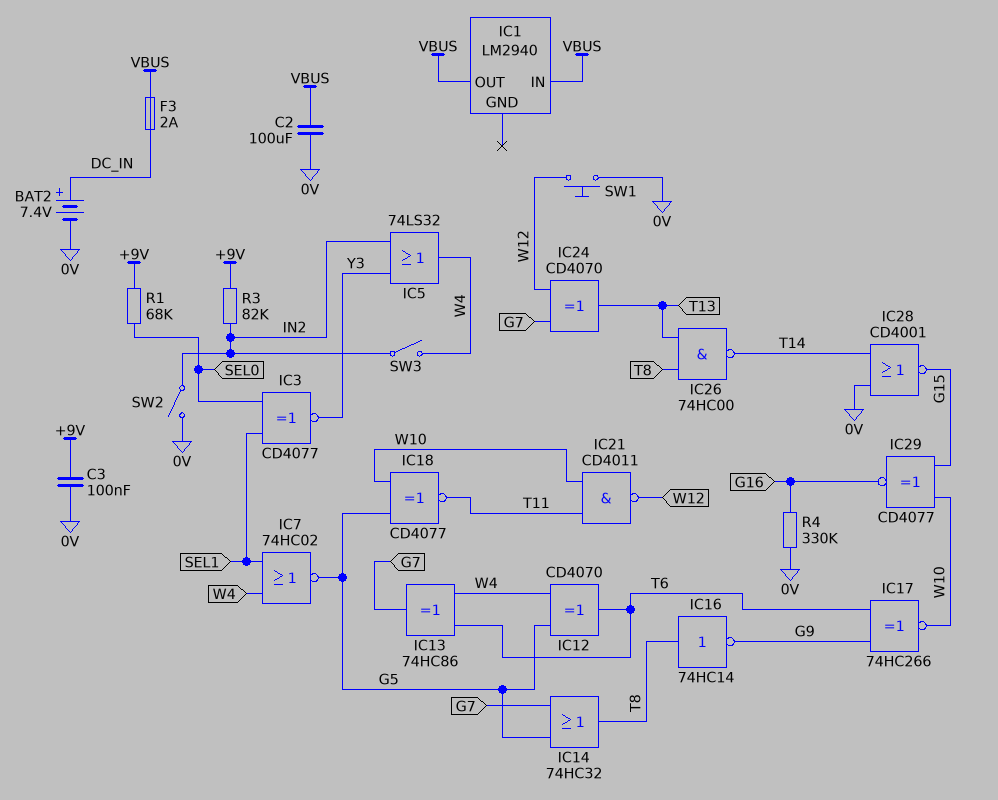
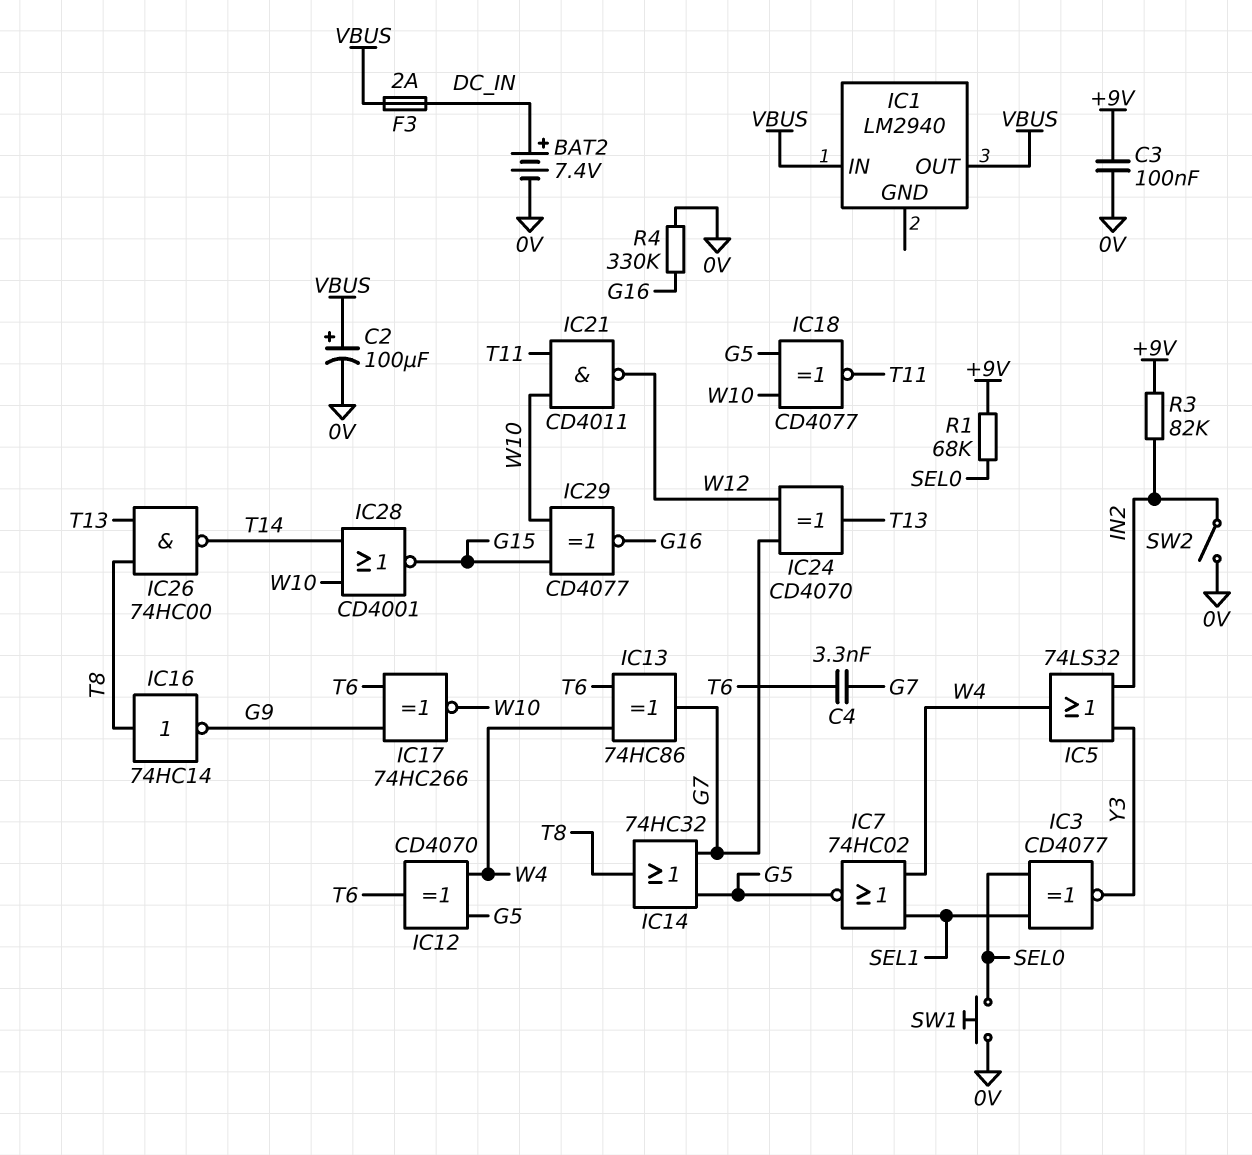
C2: 100uF (0V, VBUS) -> 100uF (plus VBUS, minus 0V)
C4: none -> 3.3nF (G7, T6)
IC28: NOR CD4001 (in 0V, in T14, out G15) -> NOR CD4001 (in T14, in W10, out G15)
SW1: button (0V, W12) -> button (0V, SEL0)
SW3: switch (IN2, W4) -> none

